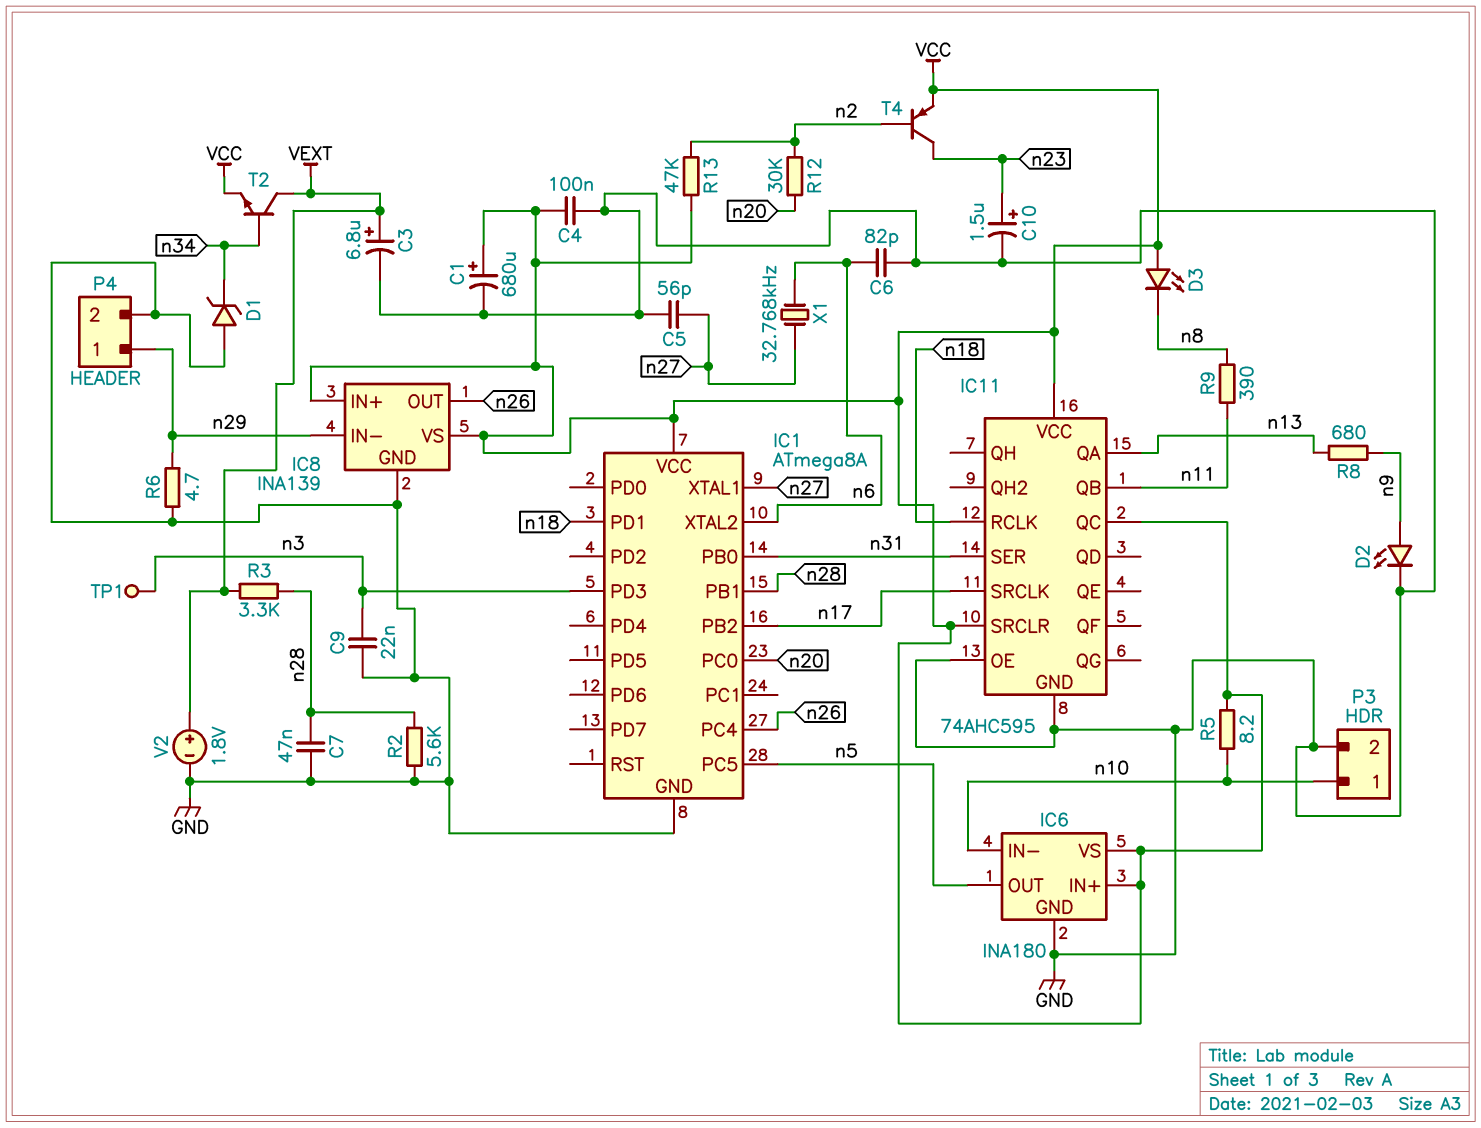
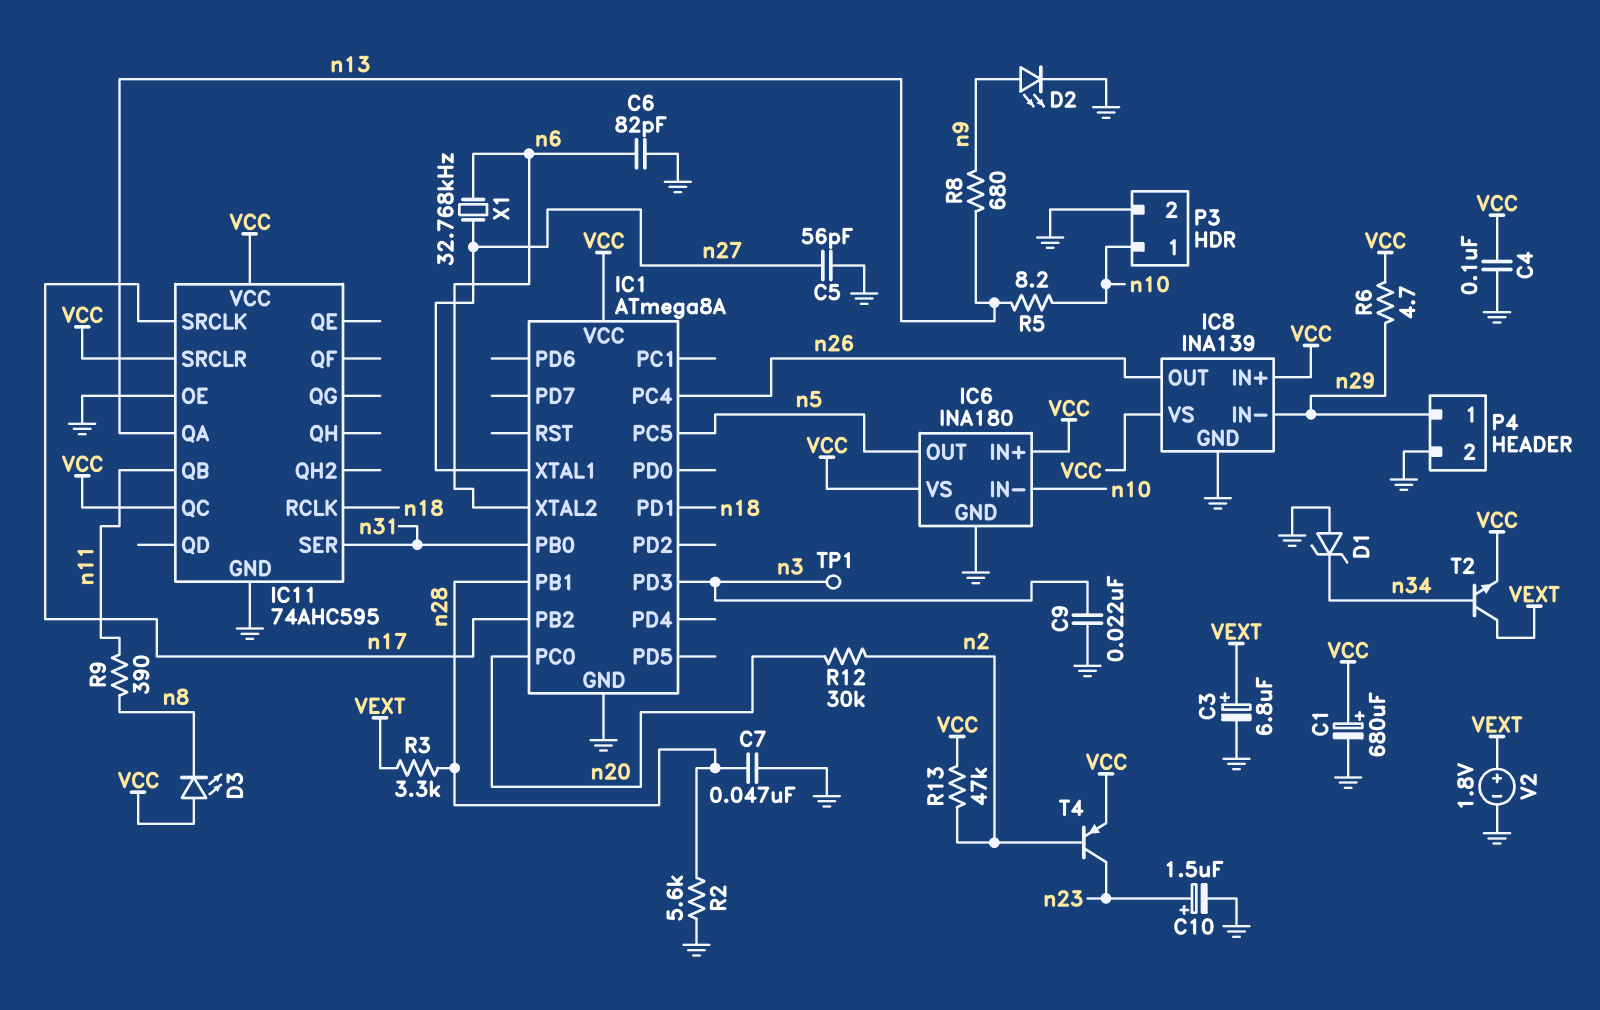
R5: 8.2 (VCC, n10) -> 8.2 (n10, n13)
R6: 4.7 (GND, n29) -> 4.7 (VCC, n29)

